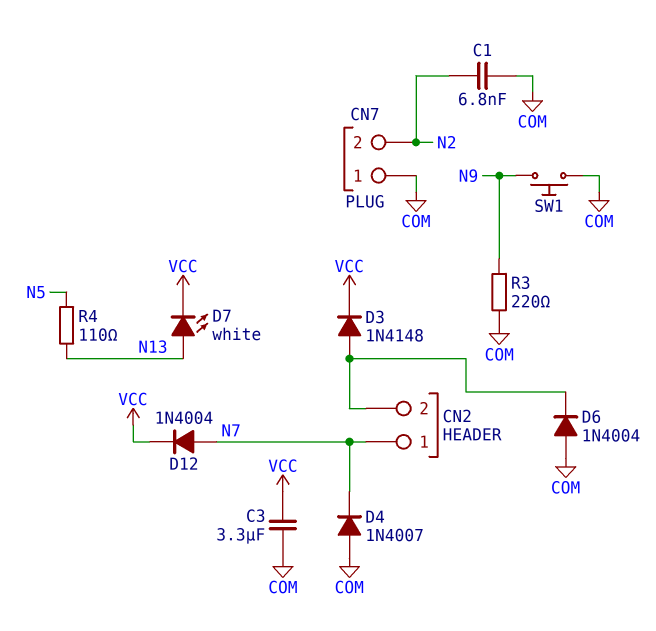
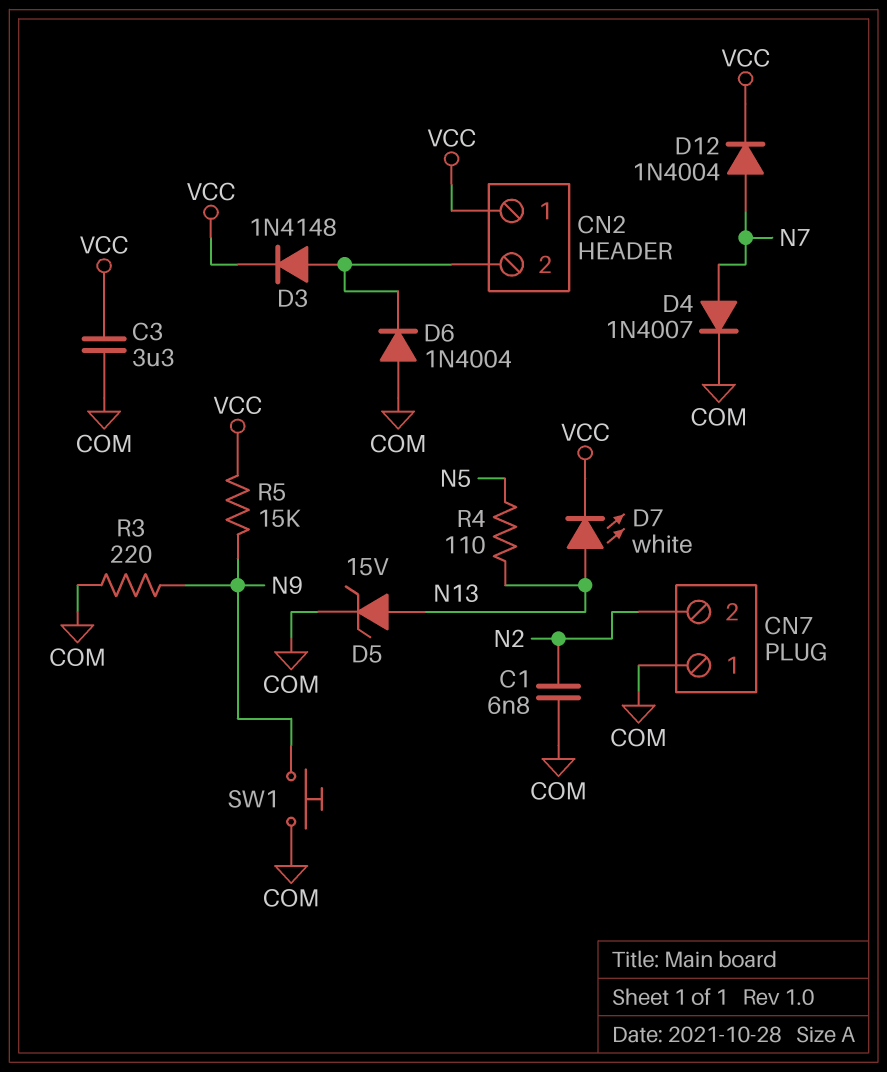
CN2 pin 1: N7 -> VCC
D4: diode 1N4007 (A COM, K N7) -> diode 1N4007 (A N7, K COM)
D5: none -> zener 15V (A N13, K COM)
R5: none -> 15k (N9, VCC)

